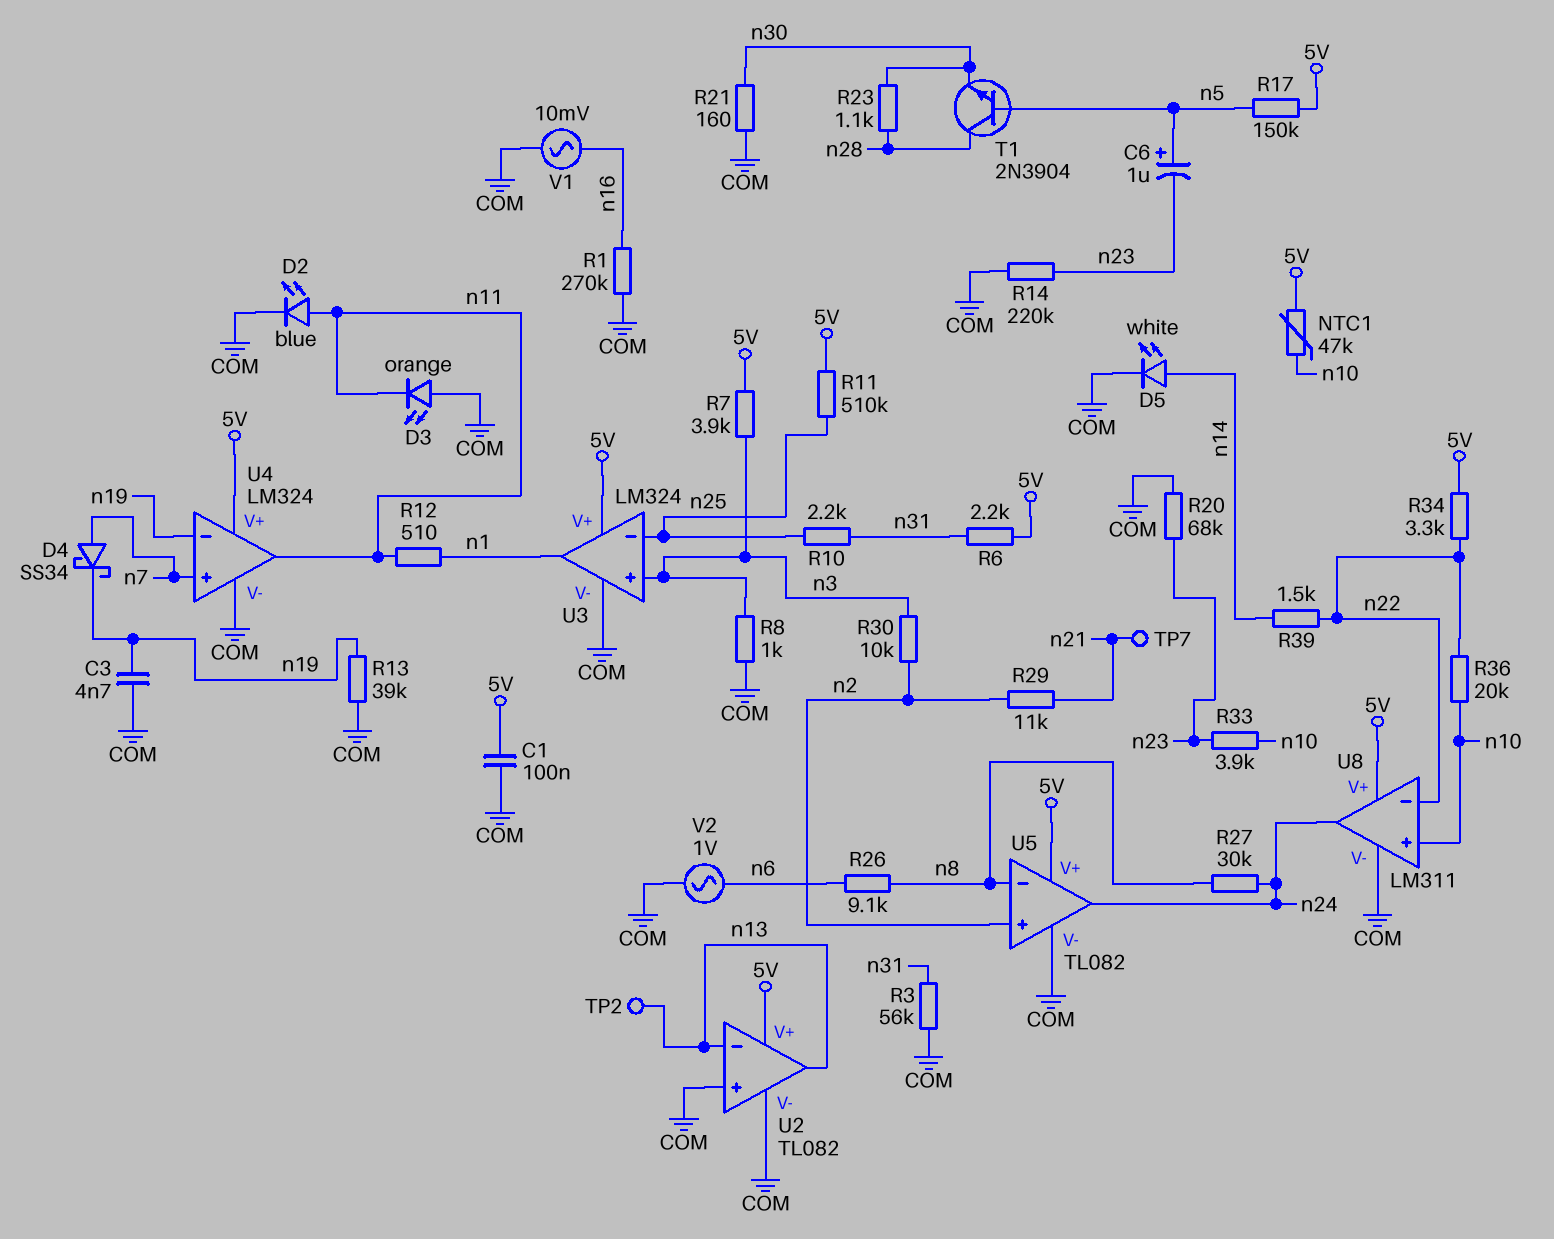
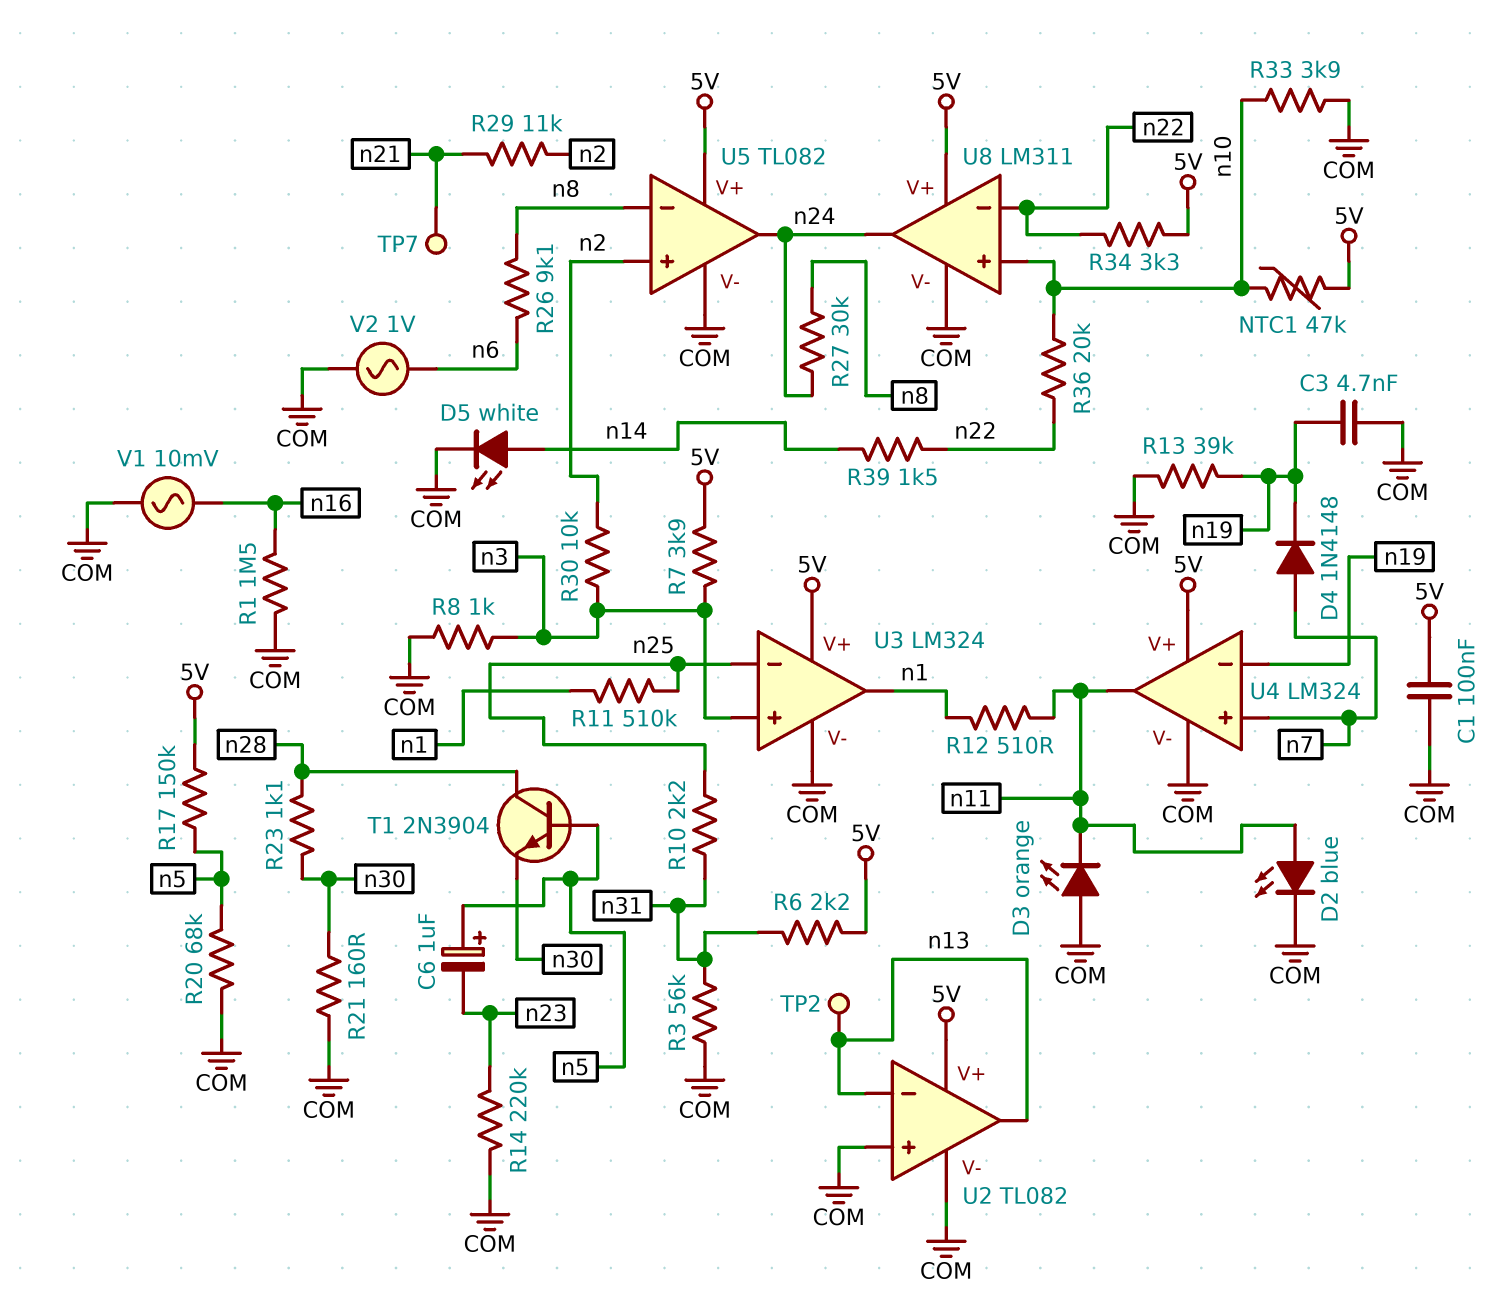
D4: schottky SS34 (A n7, K n19) -> diode 1N4148 (A n7, K n19)
R1: 270k (COM, n16) -> 1.5M (COM, n16)
R11: 510k (5V, n25) -> 510k (n1, n25)
R20: 68k (COM, n23) -> 68k (COM, n5)
R33: 3.9k (n10, n23) -> 3.9k (COM, n10)

